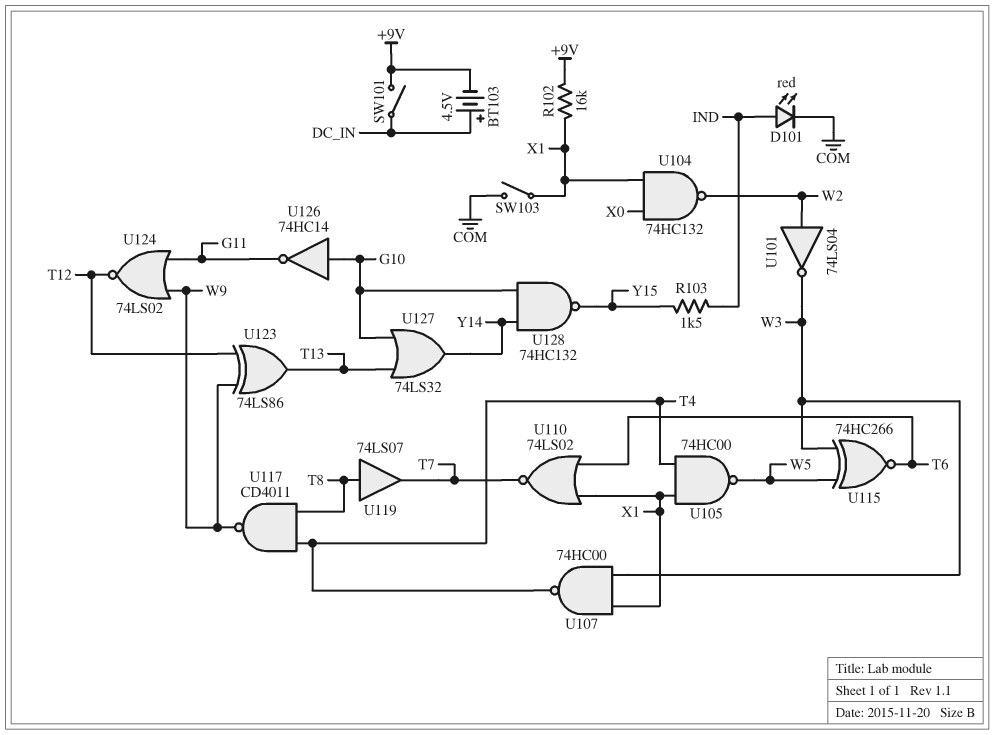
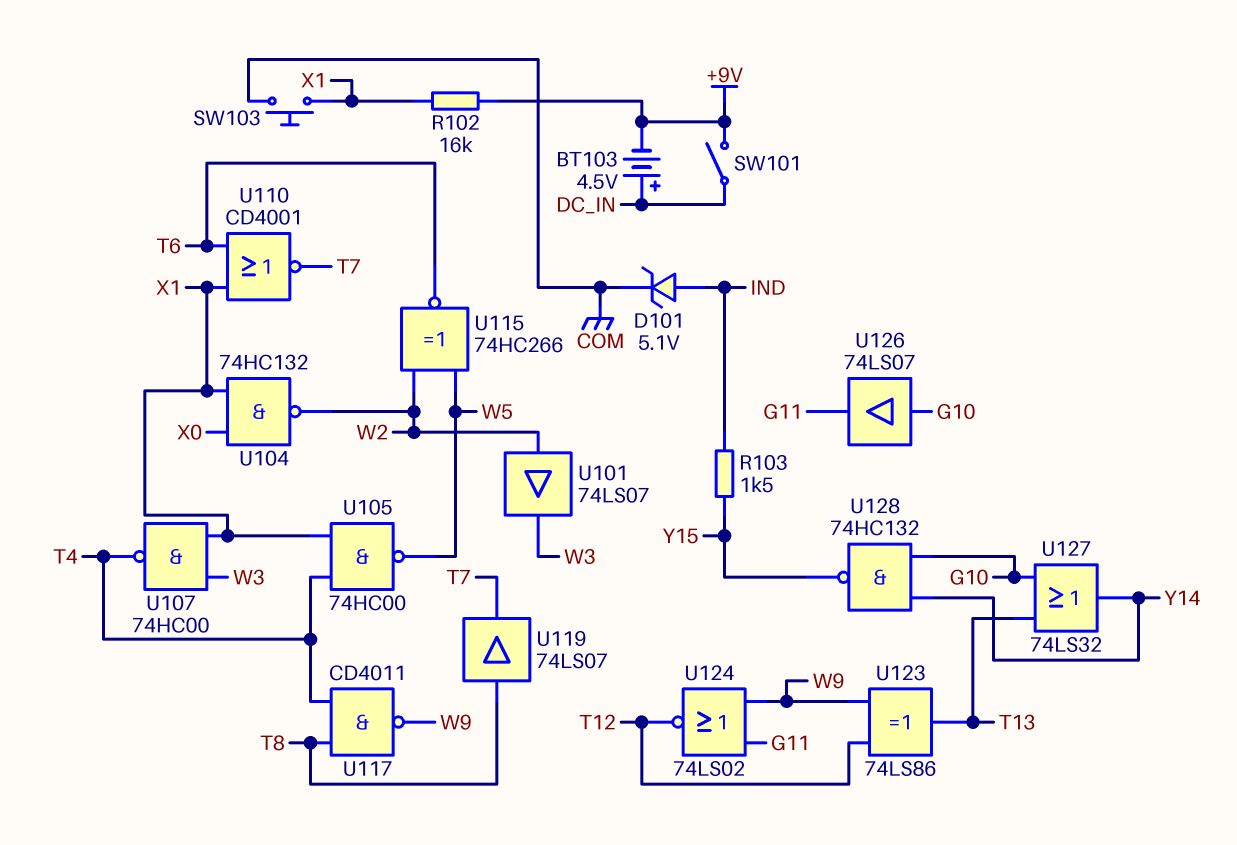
D101: LED red (A IND, K COM) -> zener 5.1V (A IND, K COM)
SW103: switch (COM, X1) -> button (COM, X1)
U101: NOT 74LS04 (in W2, out W3) -> buffer 74LS07 (in W2, out W3)
U110: NOR 74LS02 (in T6, in X1, out T7) -> NOR CD4001 (in T6, in X1, out T7)
U115: XNOR 74HC266 (in W3, in W5, out T6) -> XNOR 74HC266 (in W2, in W5, out T6)
U126: NOT 74HC14 (in G10, out G11) -> buffer 74LS07 (in G10, out G11)

